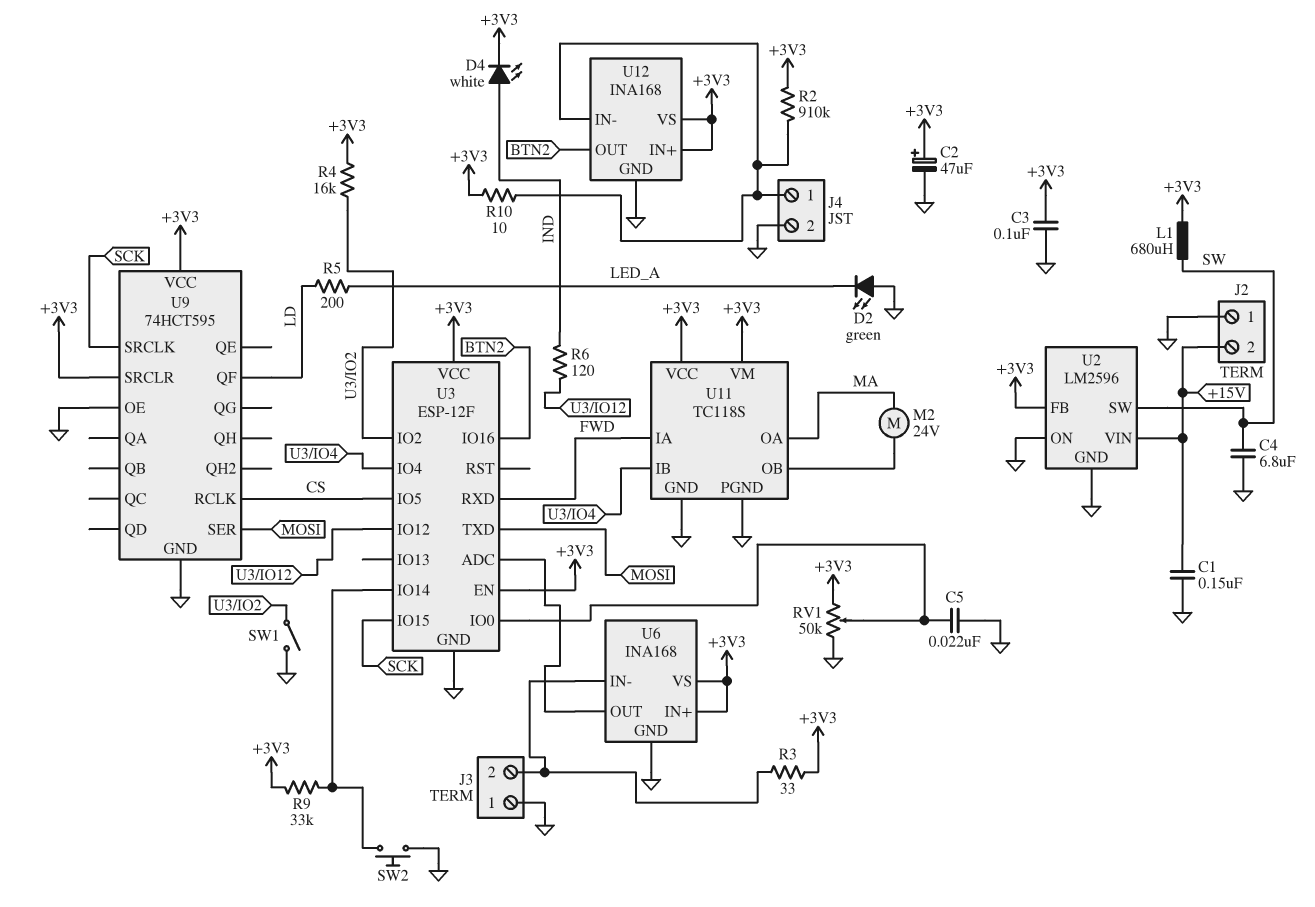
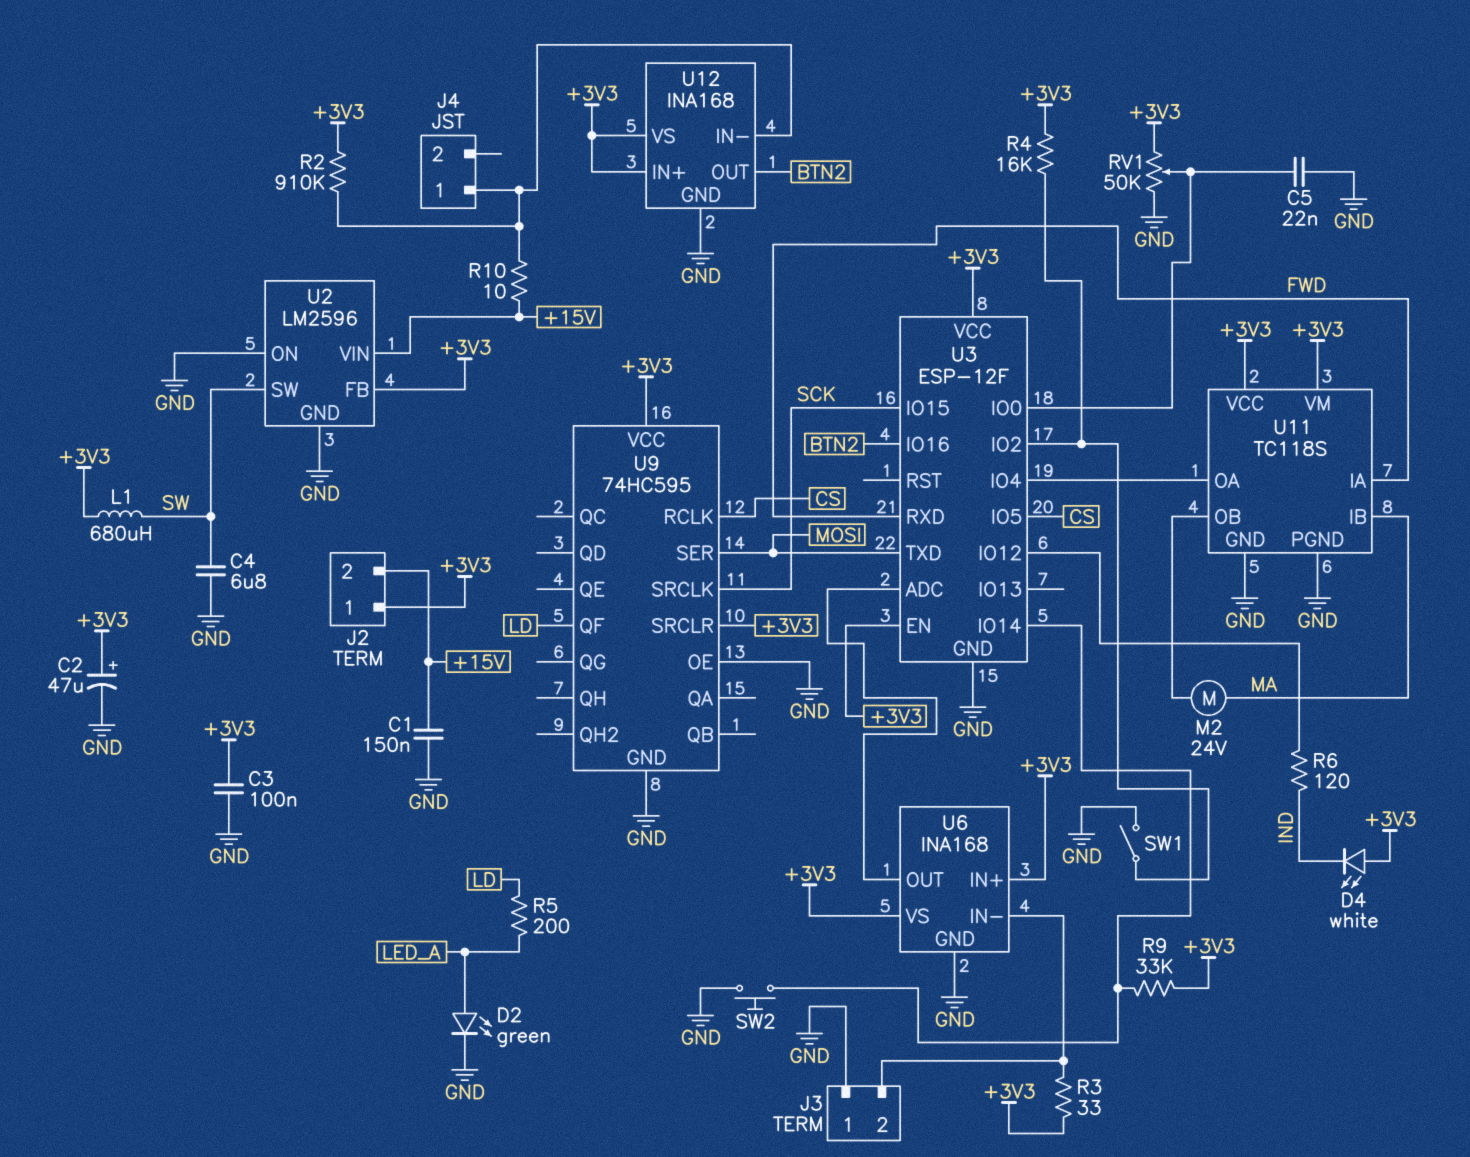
D2: LED green (A GND, K LED_A) -> LED green (A LED_A, K GND)
D4: LED white (A IND, K +3V3) -> LED white (A +3V3, K IND)
J2 pin 1: GND -> +3V3
J4 pin 2: GND -> none
R10: 10 (+3V3, J4/1) -> 10 (+15V, J4/1)
U9: 74HCT595 -> 74HC595
U11 pin IB: U3/IO4 -> MA
U11 pin OA: MA -> U3/IO4

